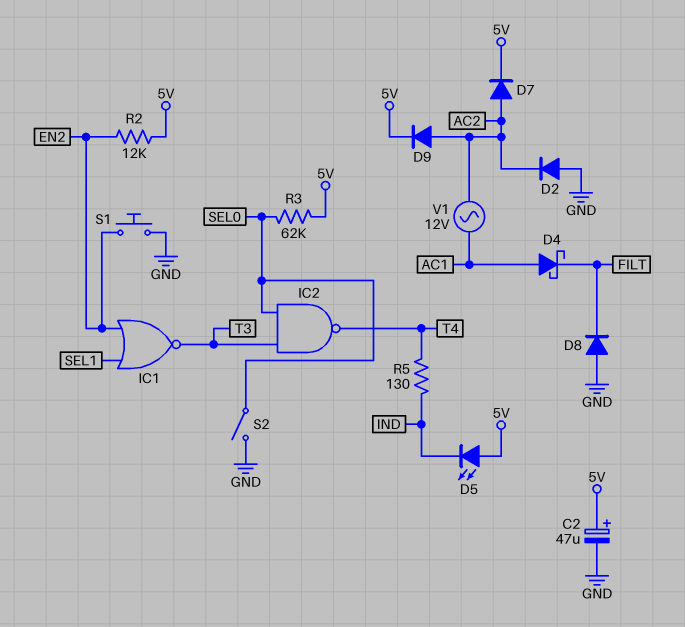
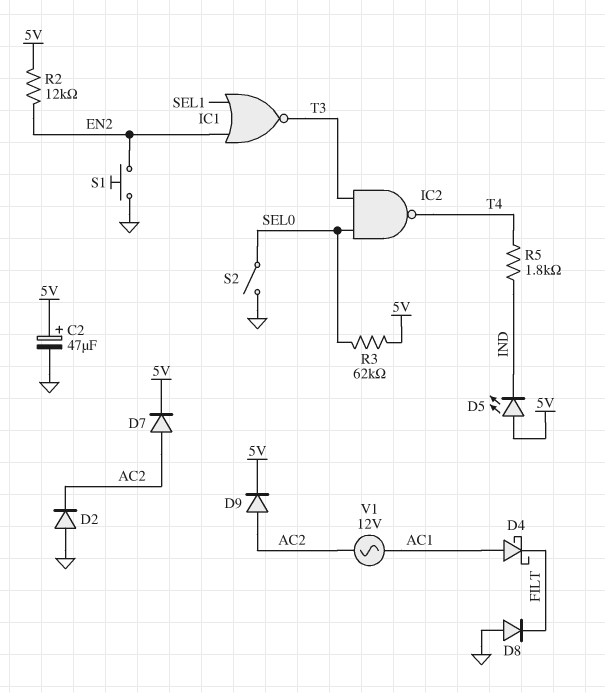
R5: 130 (IND, T4) -> 1.8k (IND, T4)

